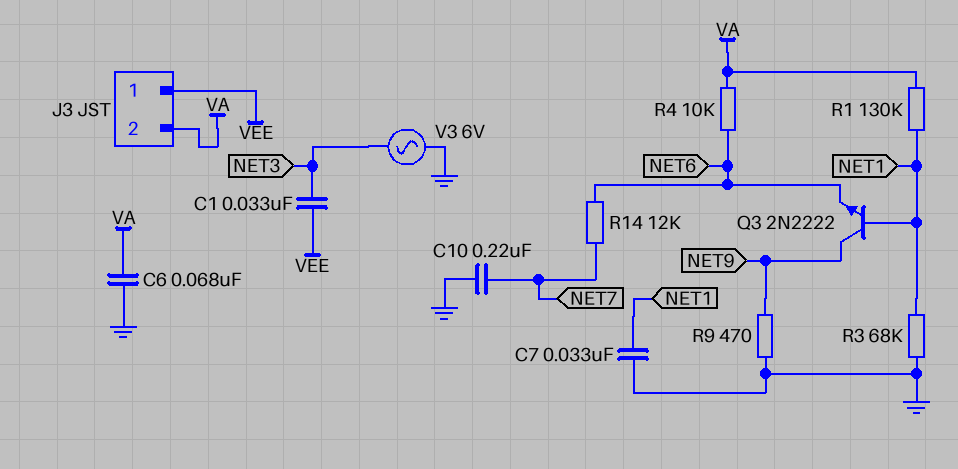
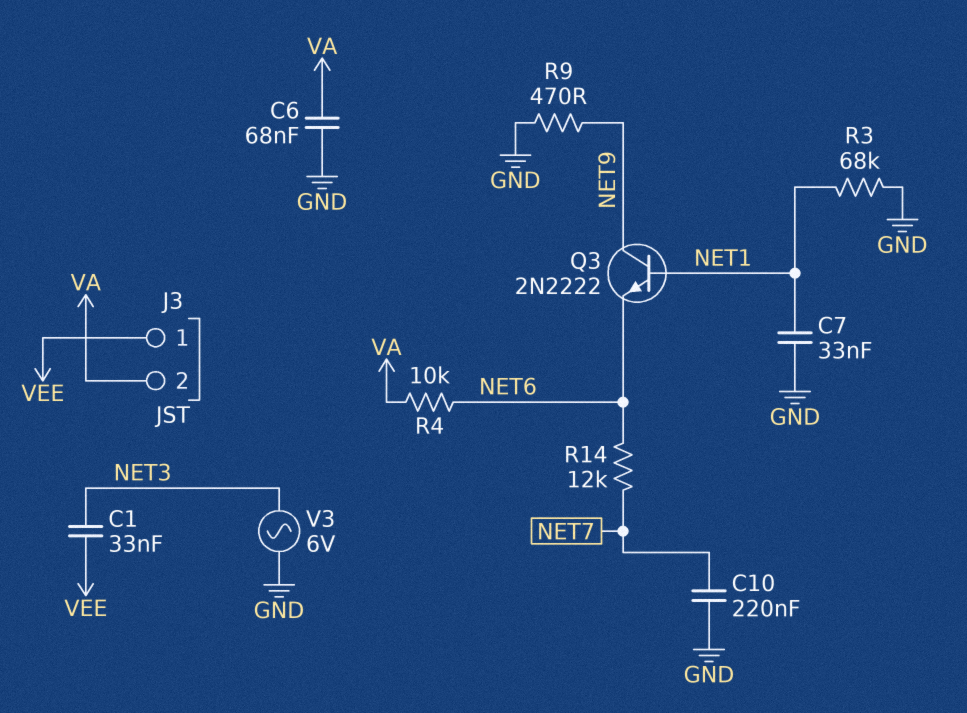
R1: 130k (NET1, VA) -> none

